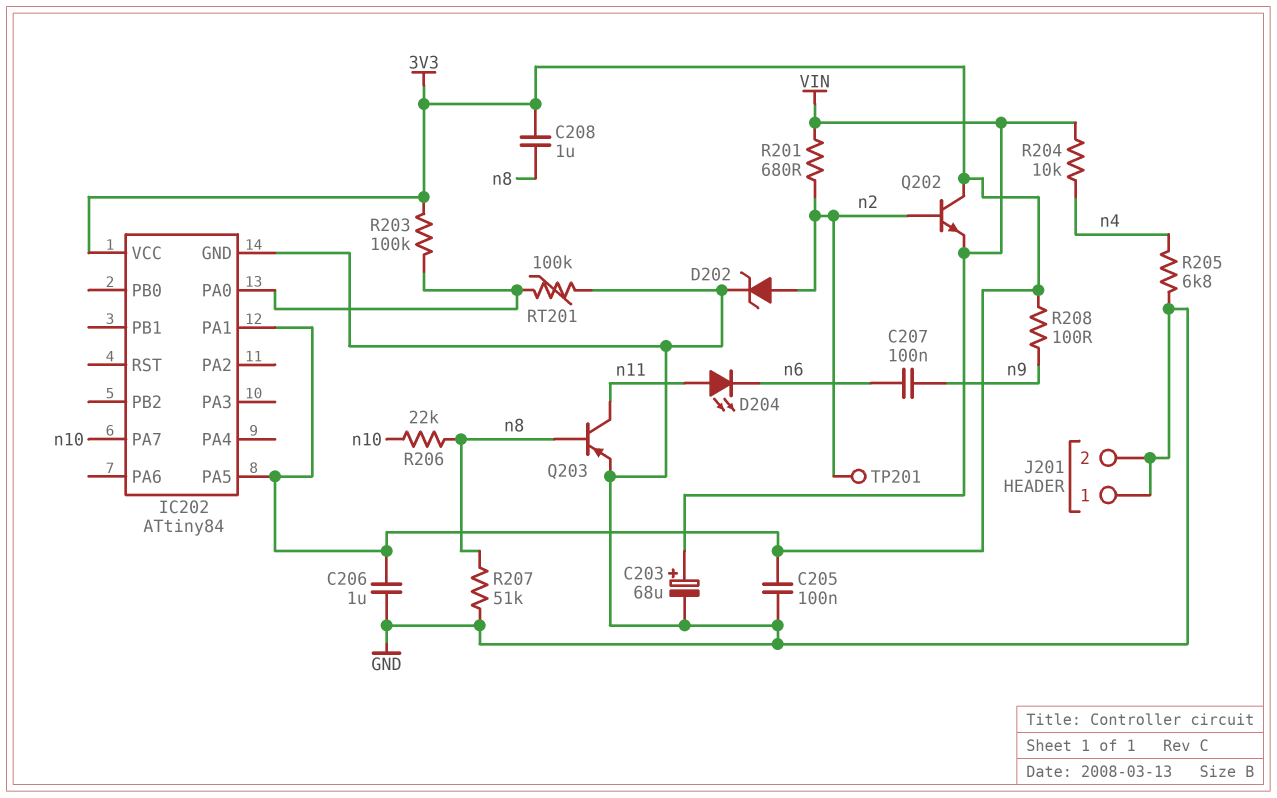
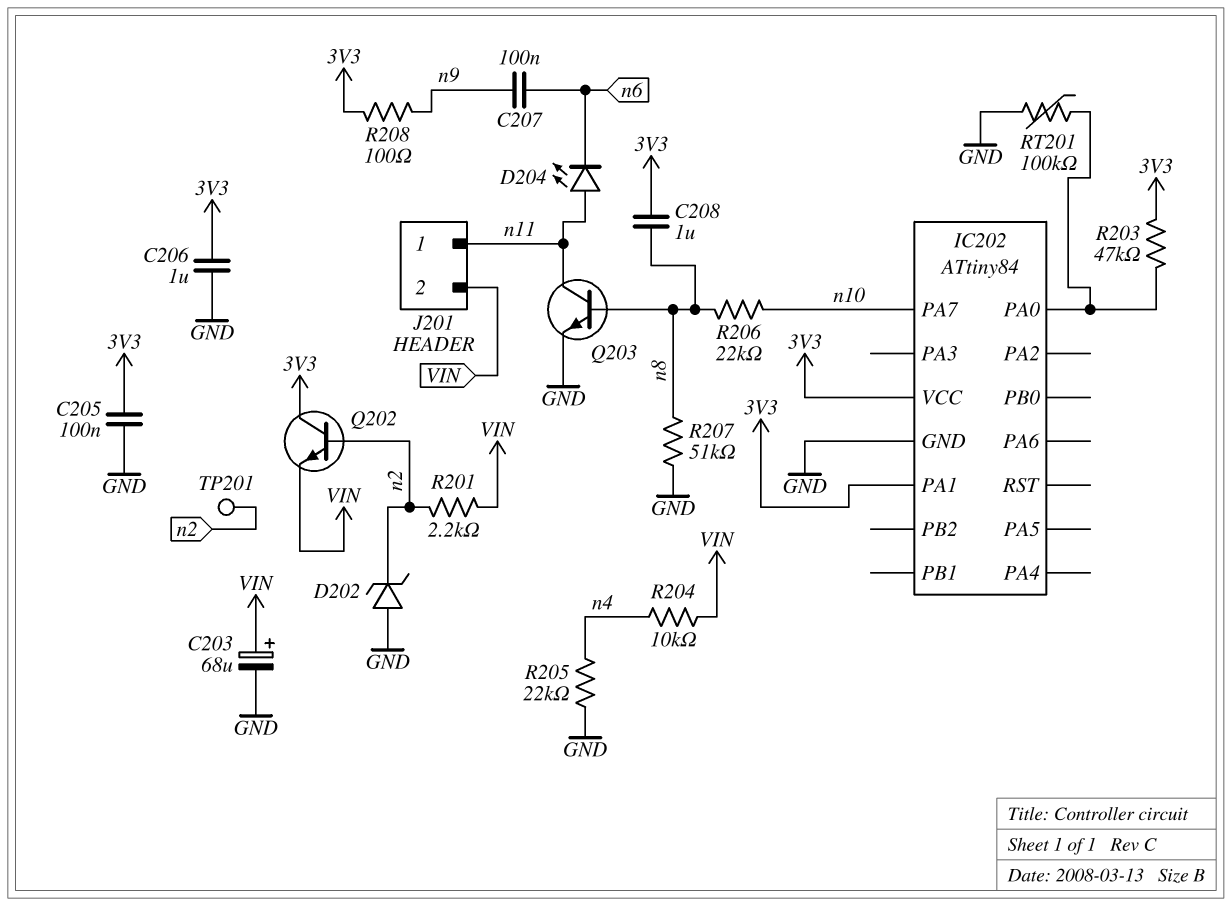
D202: zener (A n2, K GND) -> zener (A GND, K n2)
IC202 pin PA5: 3V3 -> none
J201 pin 1: GND -> n11
J201 pin 2: GND -> VIN
Q203: PNP (B n8, C n11, E GND) -> NPN (B n8, C n11, E GND)
R201: 680 (VIN, n2) -> 2.2k (VIN, n2)
R203: 100k (3V3, IC202/PA0) -> 47k (3V3, IC202/PA0)
R205: 6.8k (GND, n4) -> 22k (GND, n4)

